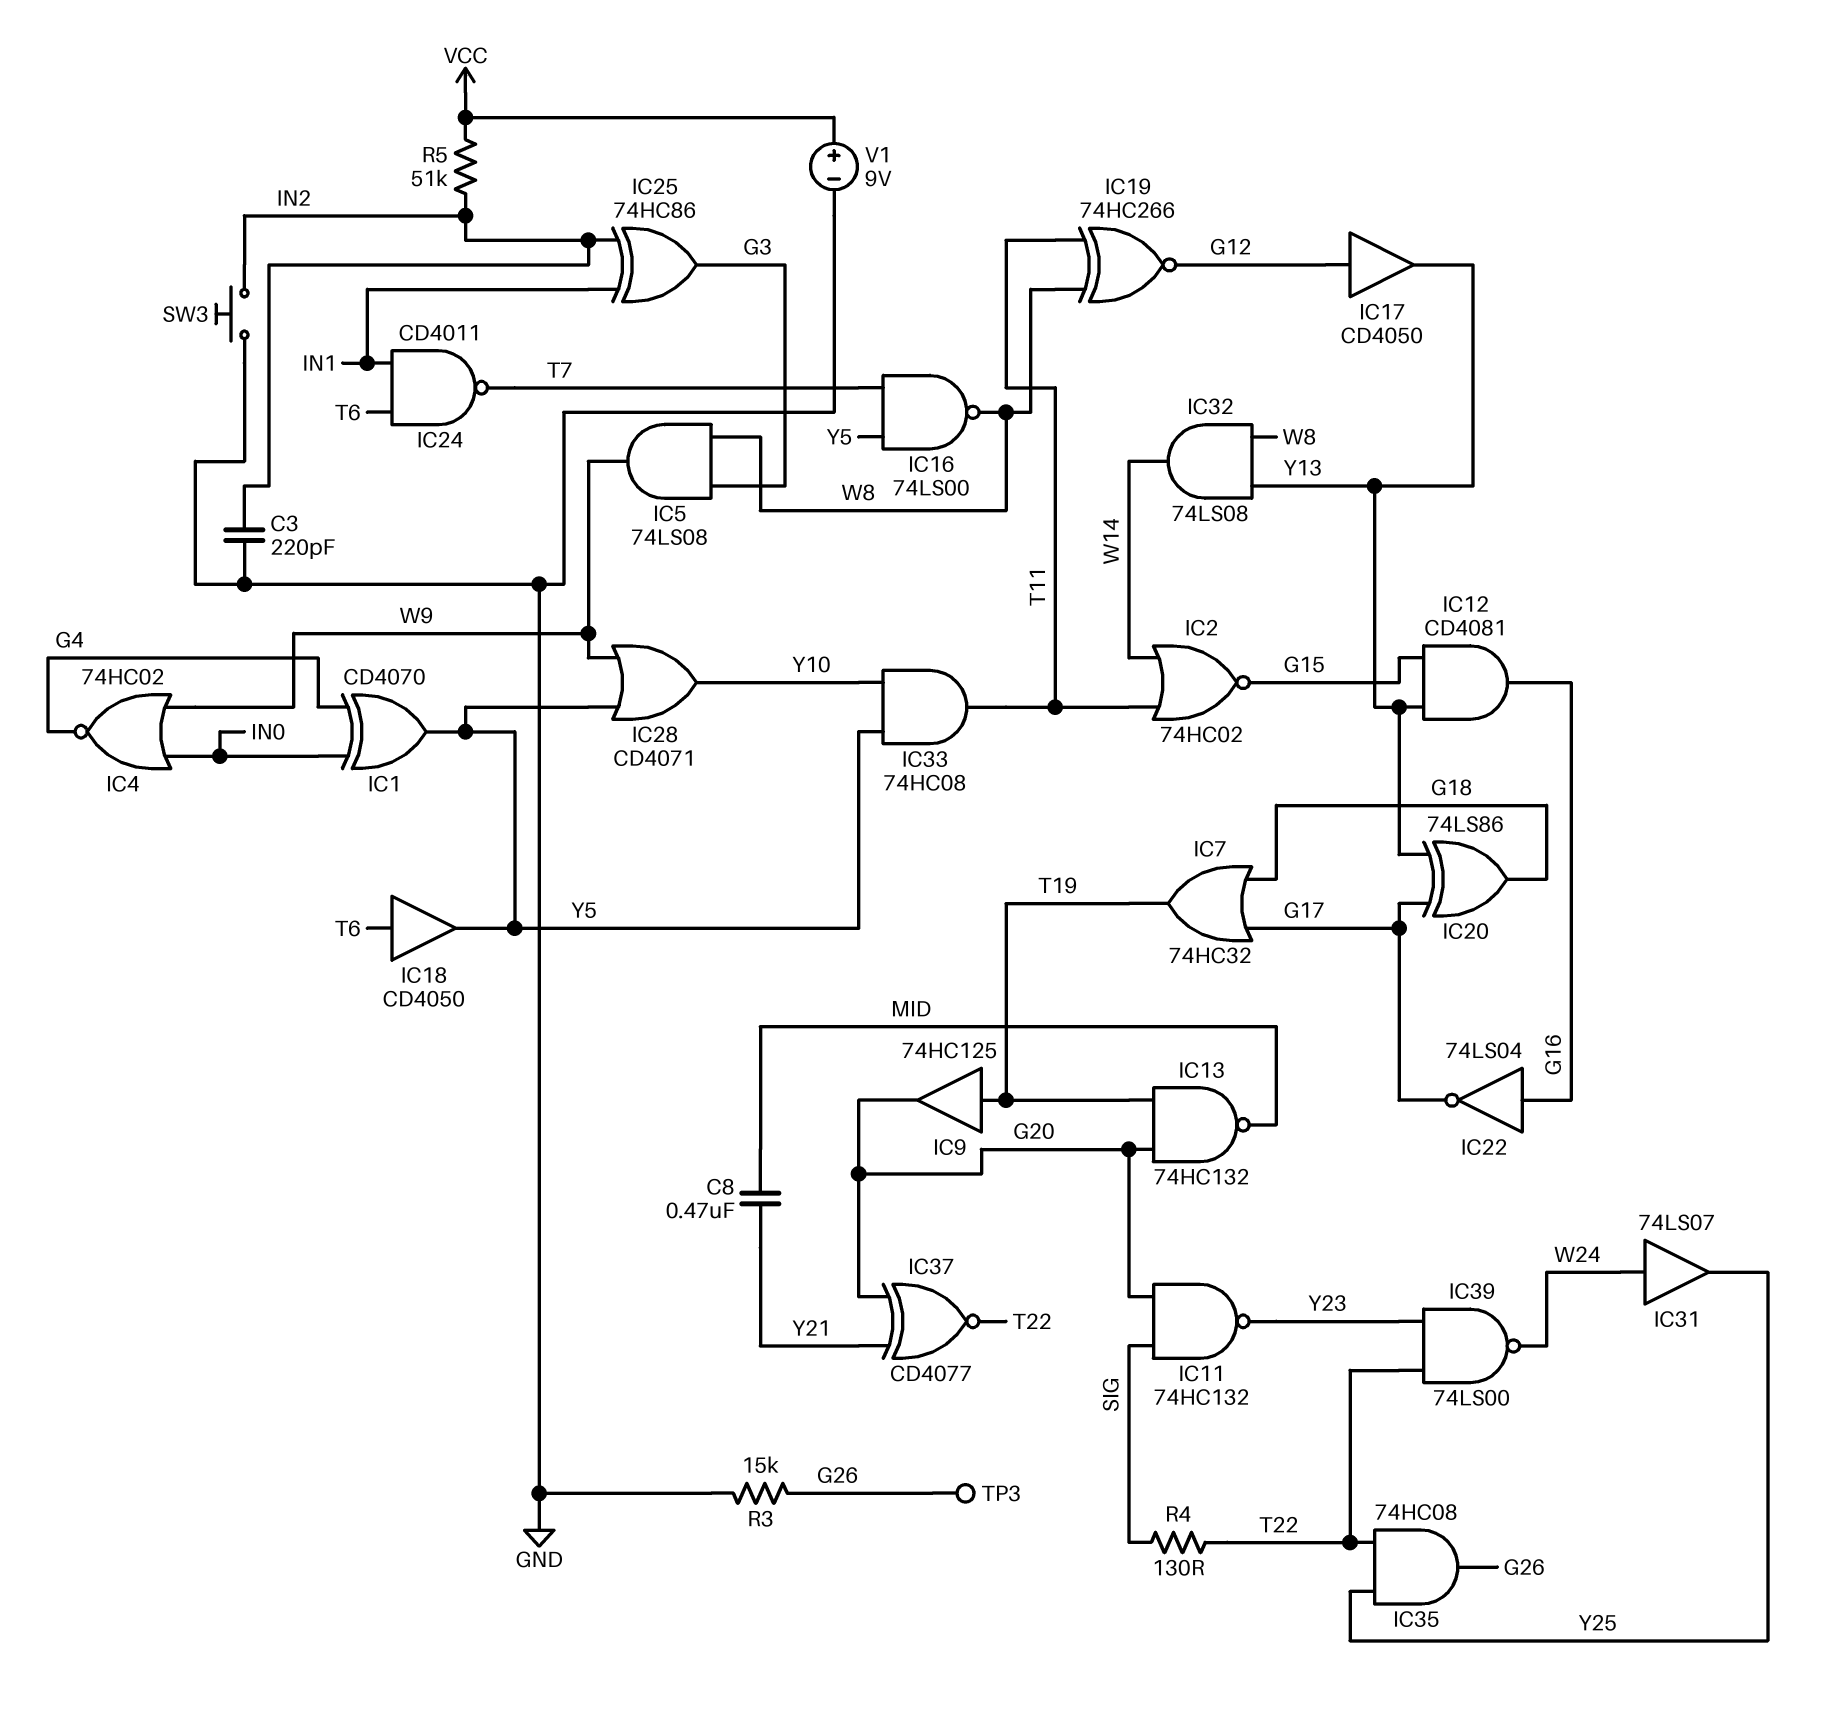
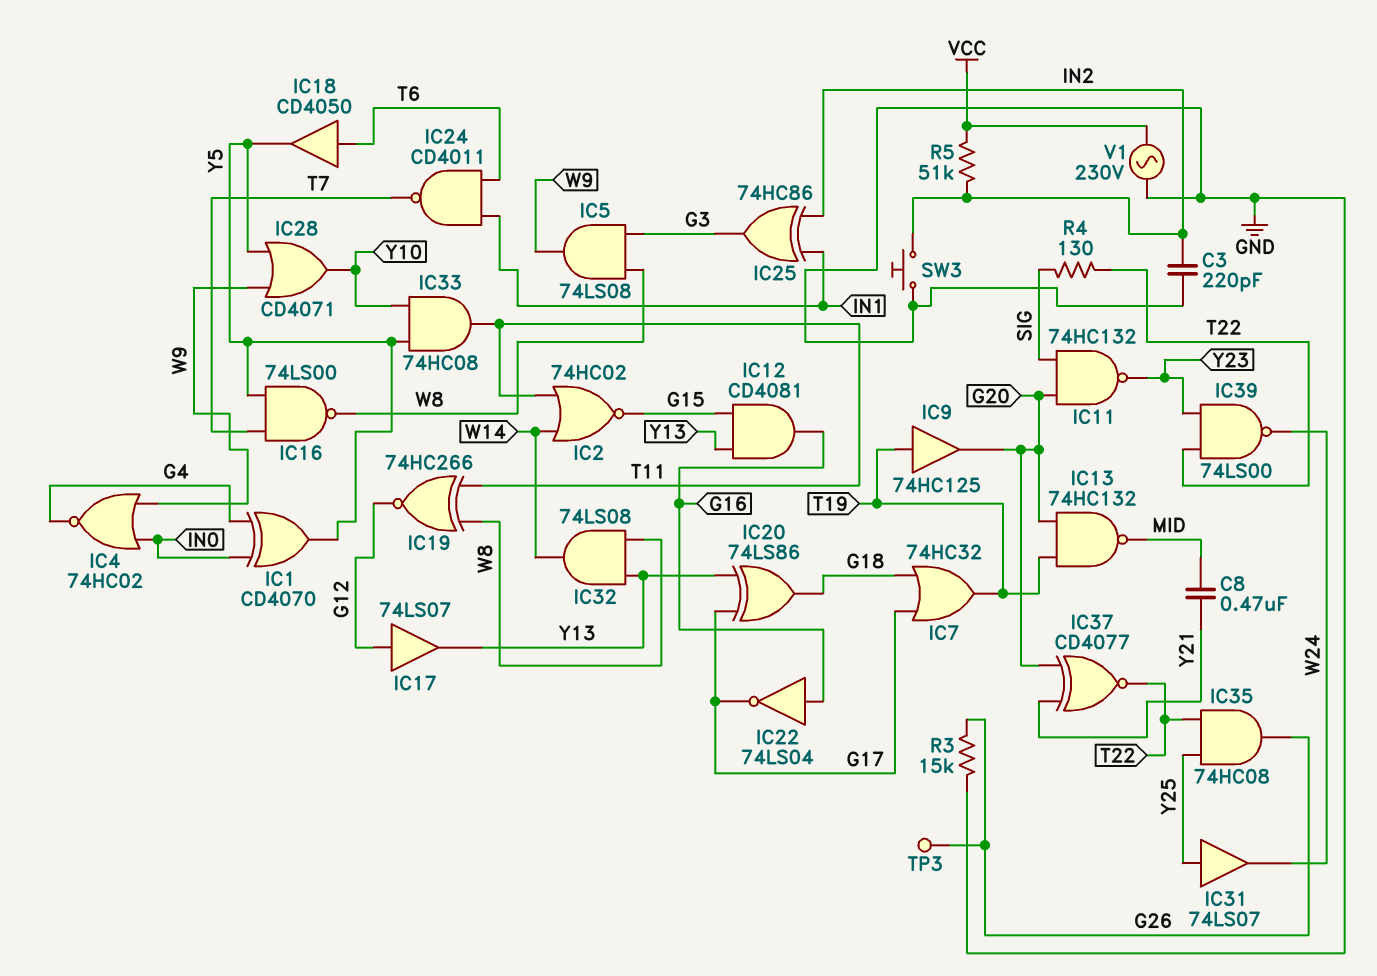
IC17: buffer CD4050 (in G12, out Y13) -> buffer 74LS07 (in G12, out Y13)
IC31: buffer 74LS07 (in W24, out Y25) -> buffer 74LS07 (in Y25, out W24)
V1: 9V (plus VCC, minus GND) -> AC 230V (GND, VCC)

